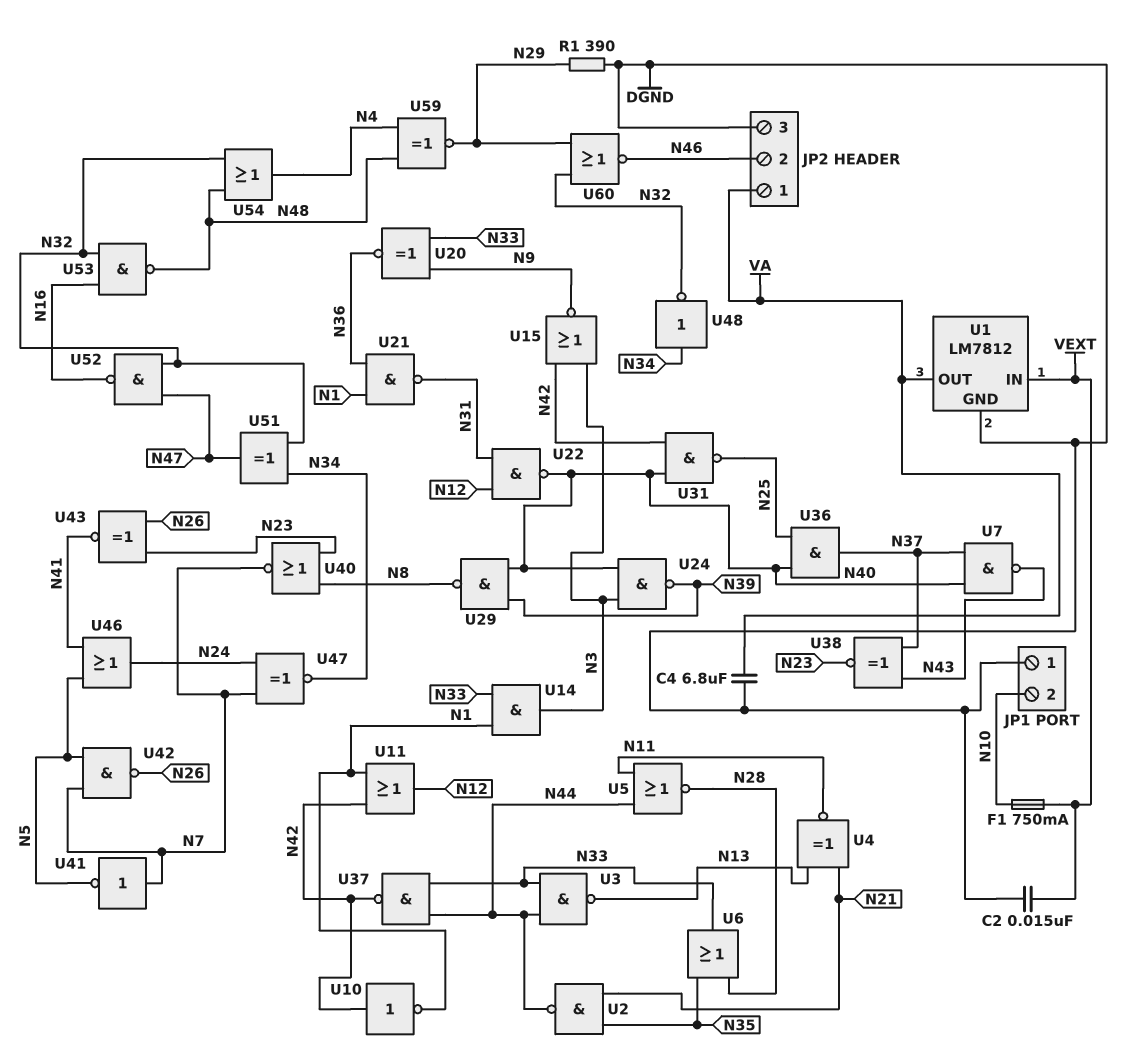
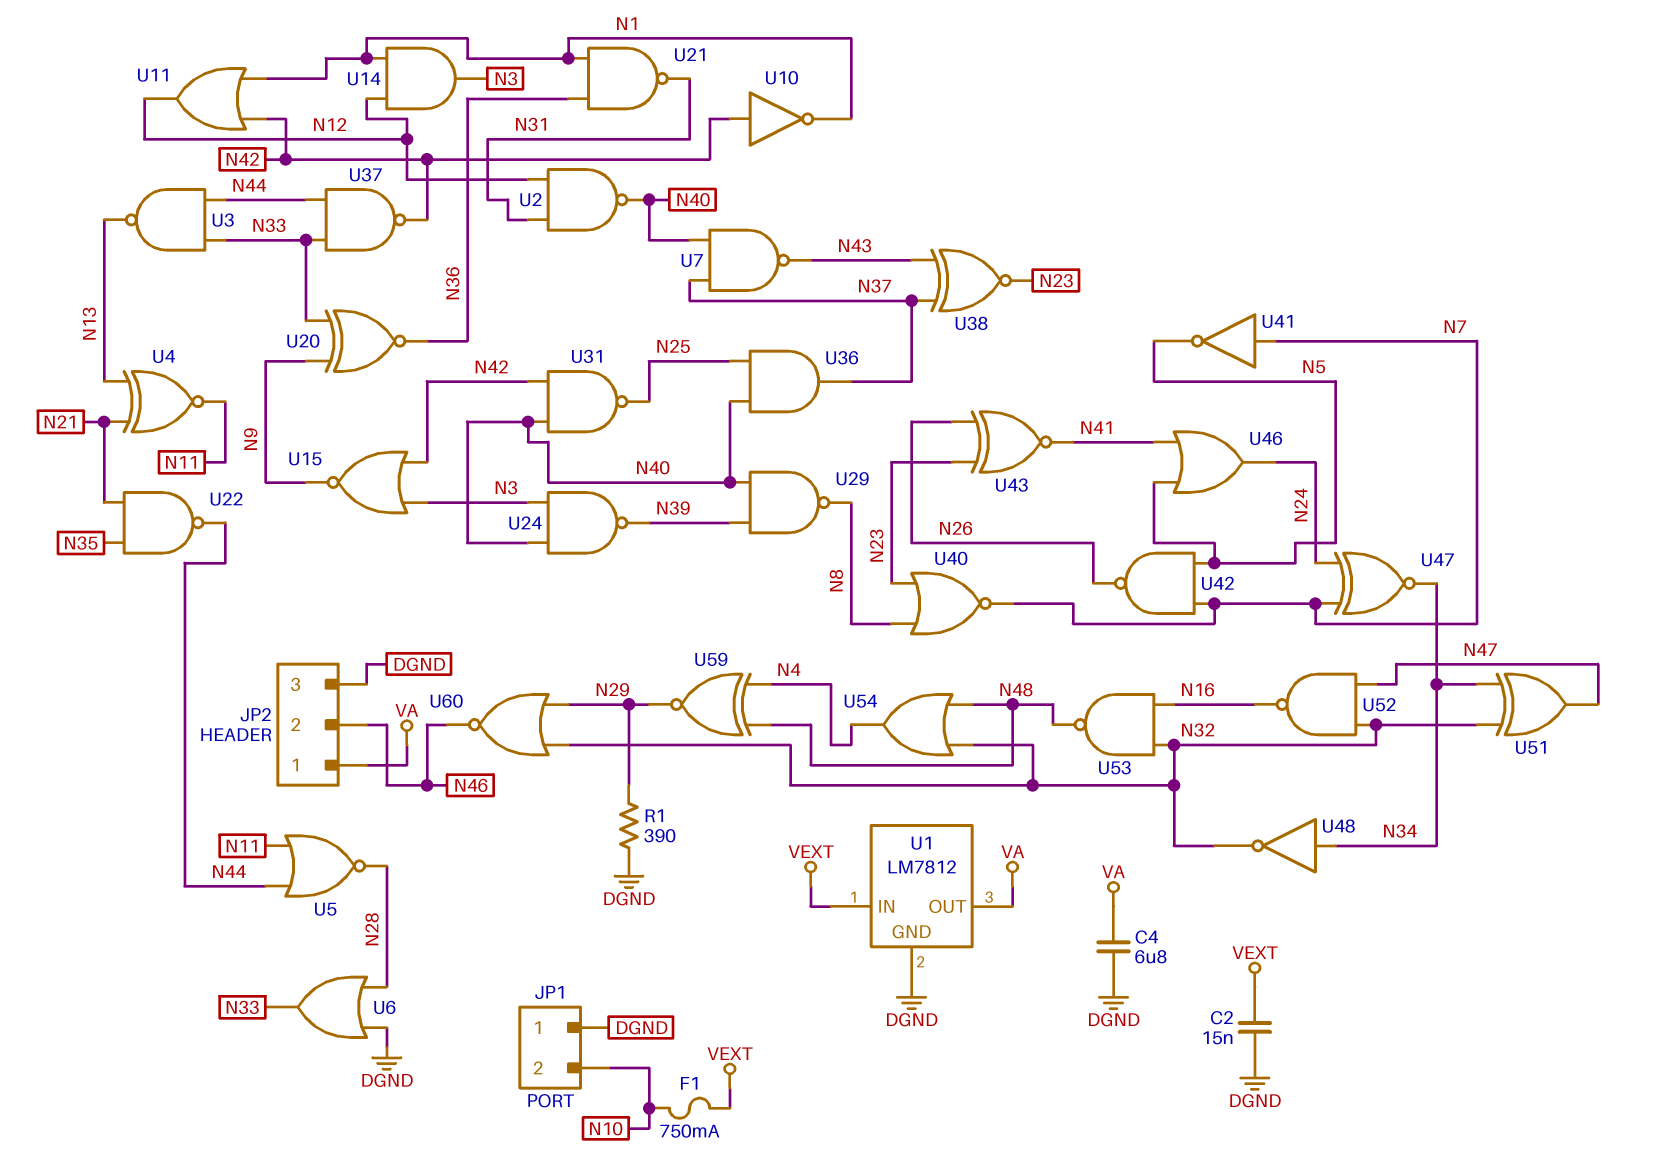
U2: NAND (in N21, in N35, out N44) -> NAND (in N12, in N31, out N40)
U6: OR (in N28, in N35, out N33) -> OR (in DGND, in N28, out N33)
U14: AND (in N1, in N33, out N3) -> AND (in N1, in N12, out N3)
U22: NAND (in N12, in N31, out N40) -> NAND (in N21, in N35, out N44)

